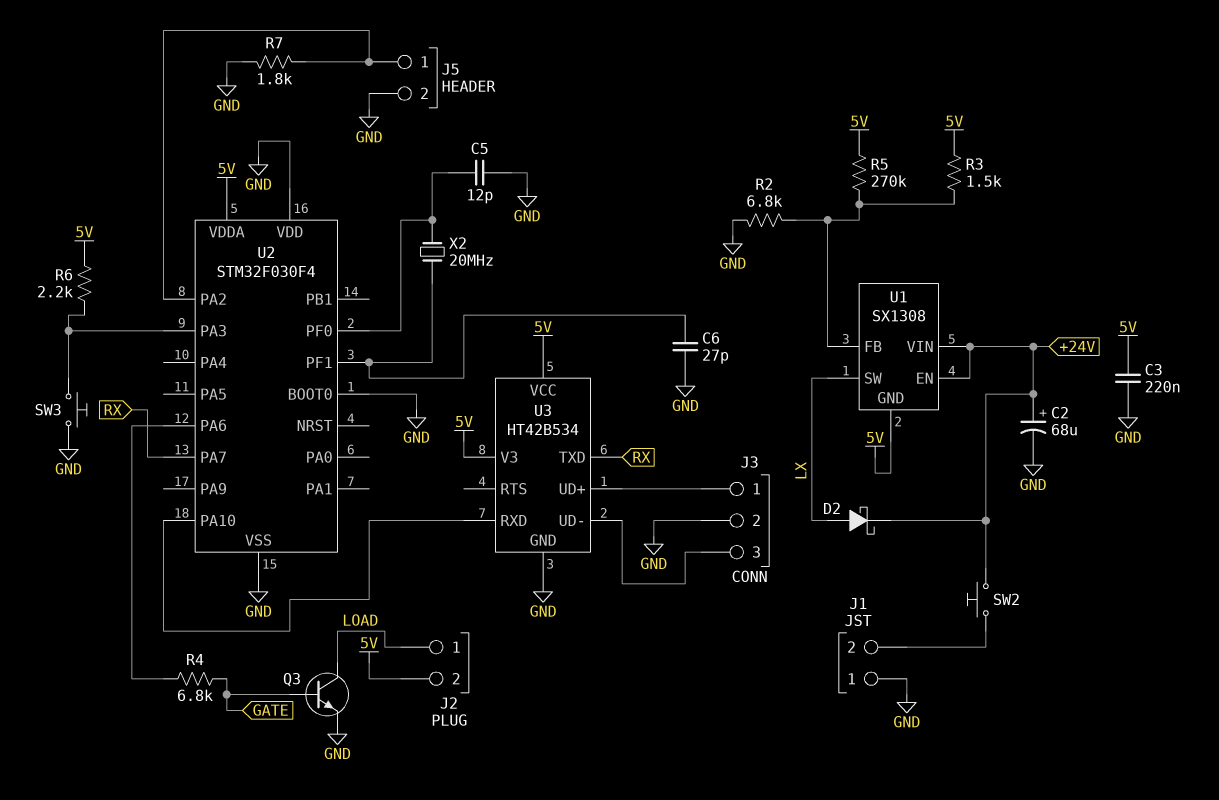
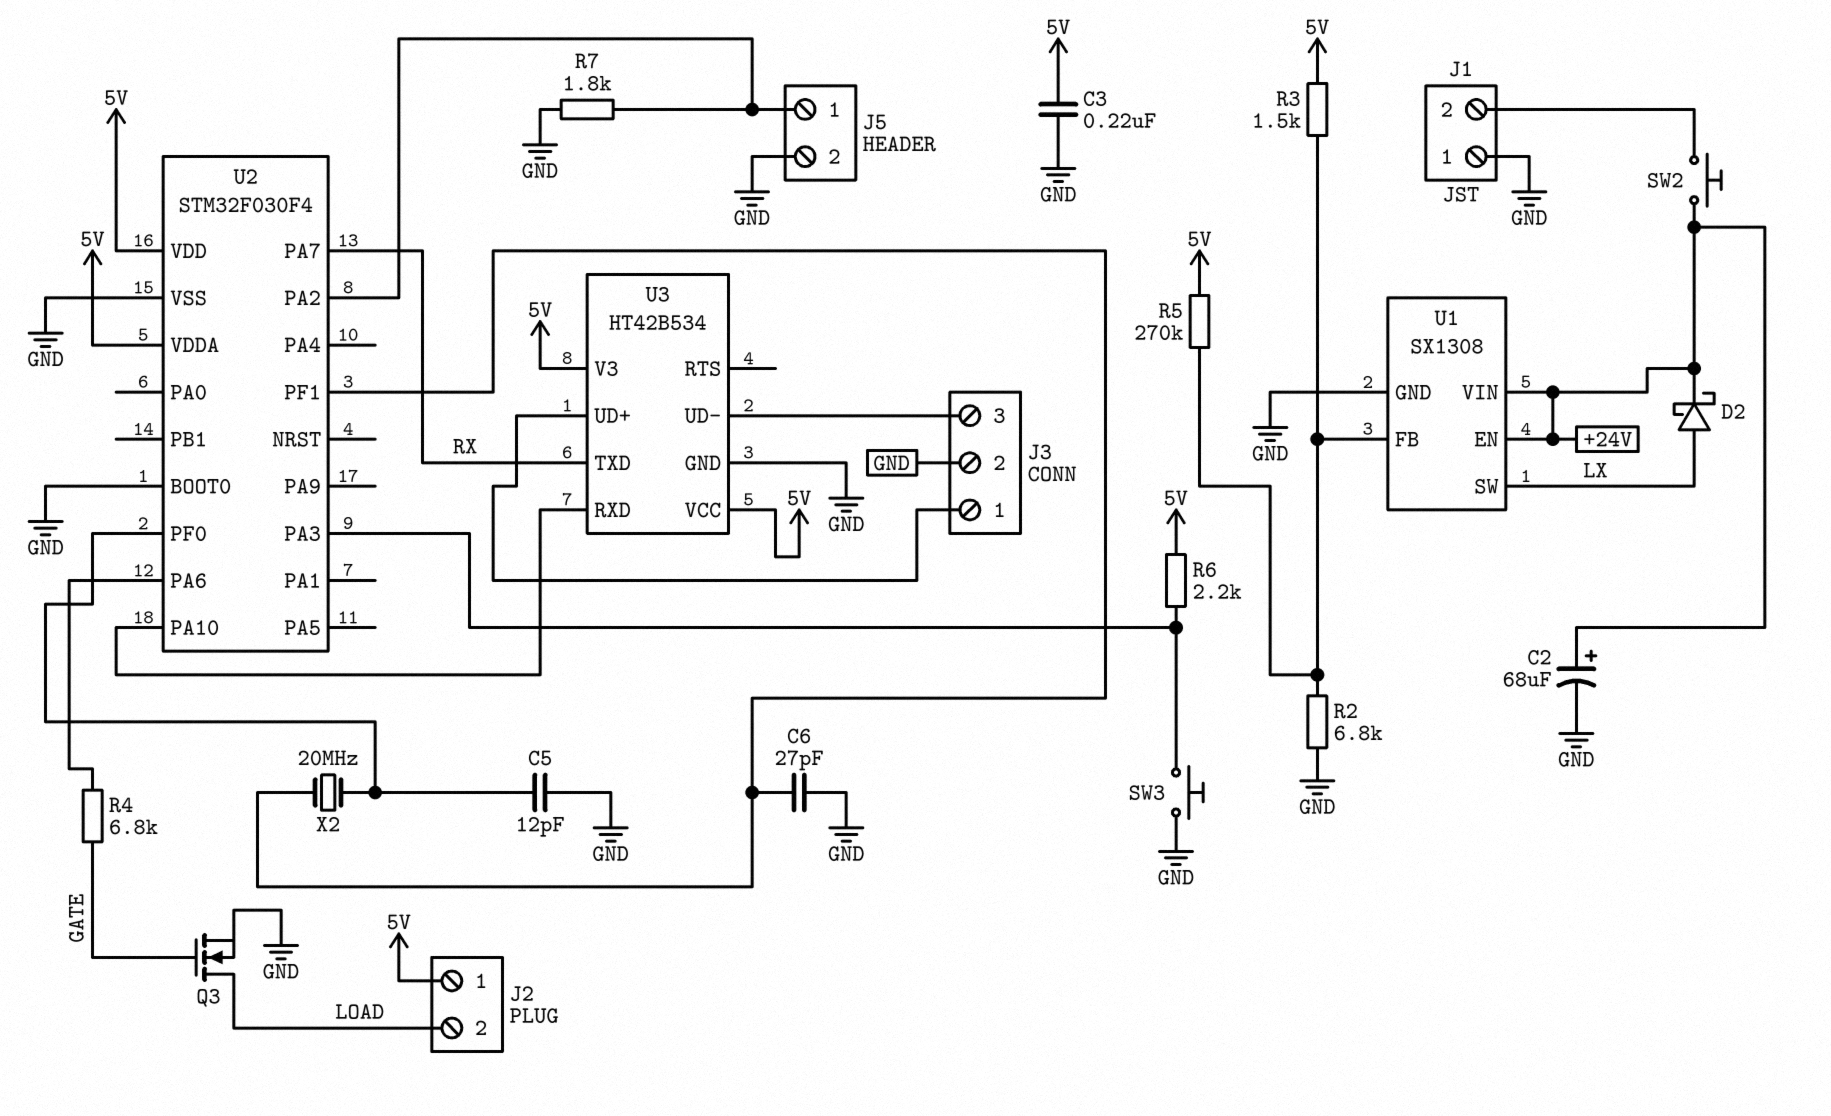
J2 pin 1: LOAD -> 5V
J2 pin 2: 5V -> LOAD
Q3: NPN (B GATE, C LOAD, E GND) -> NMOS (G GATE, D LOAD, S GND)
U1 pin GND: 5V -> GND
U2 pin VDD: GND -> 5V

